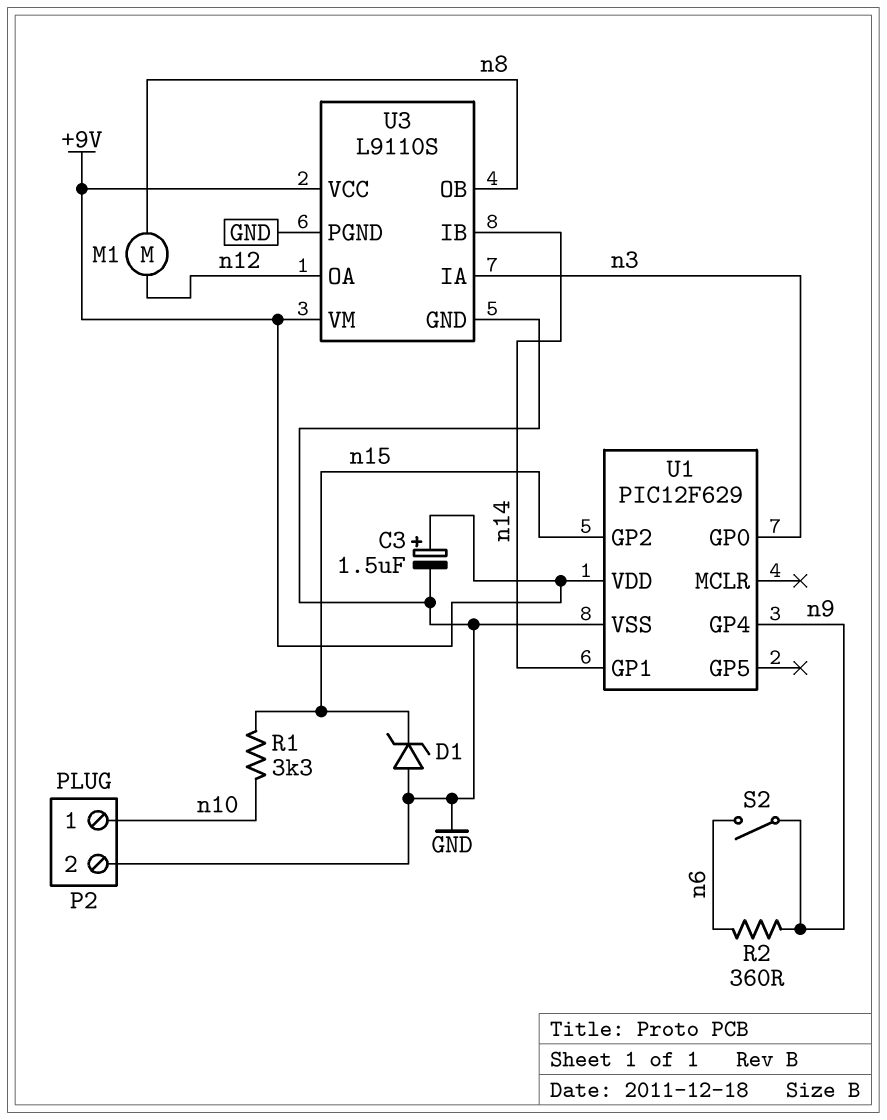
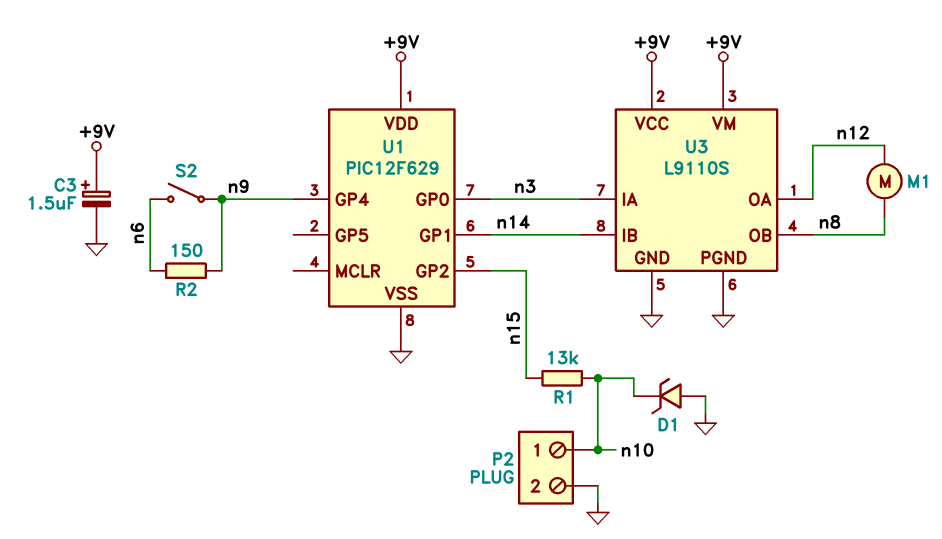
D1: zener (A GND, K n15) -> zener (A GND, K n10)
R1: 3.3k (n10, n15) -> 13k (n10, n15)
R2: 360 (n6, n9) -> 150 (n6, n9)

